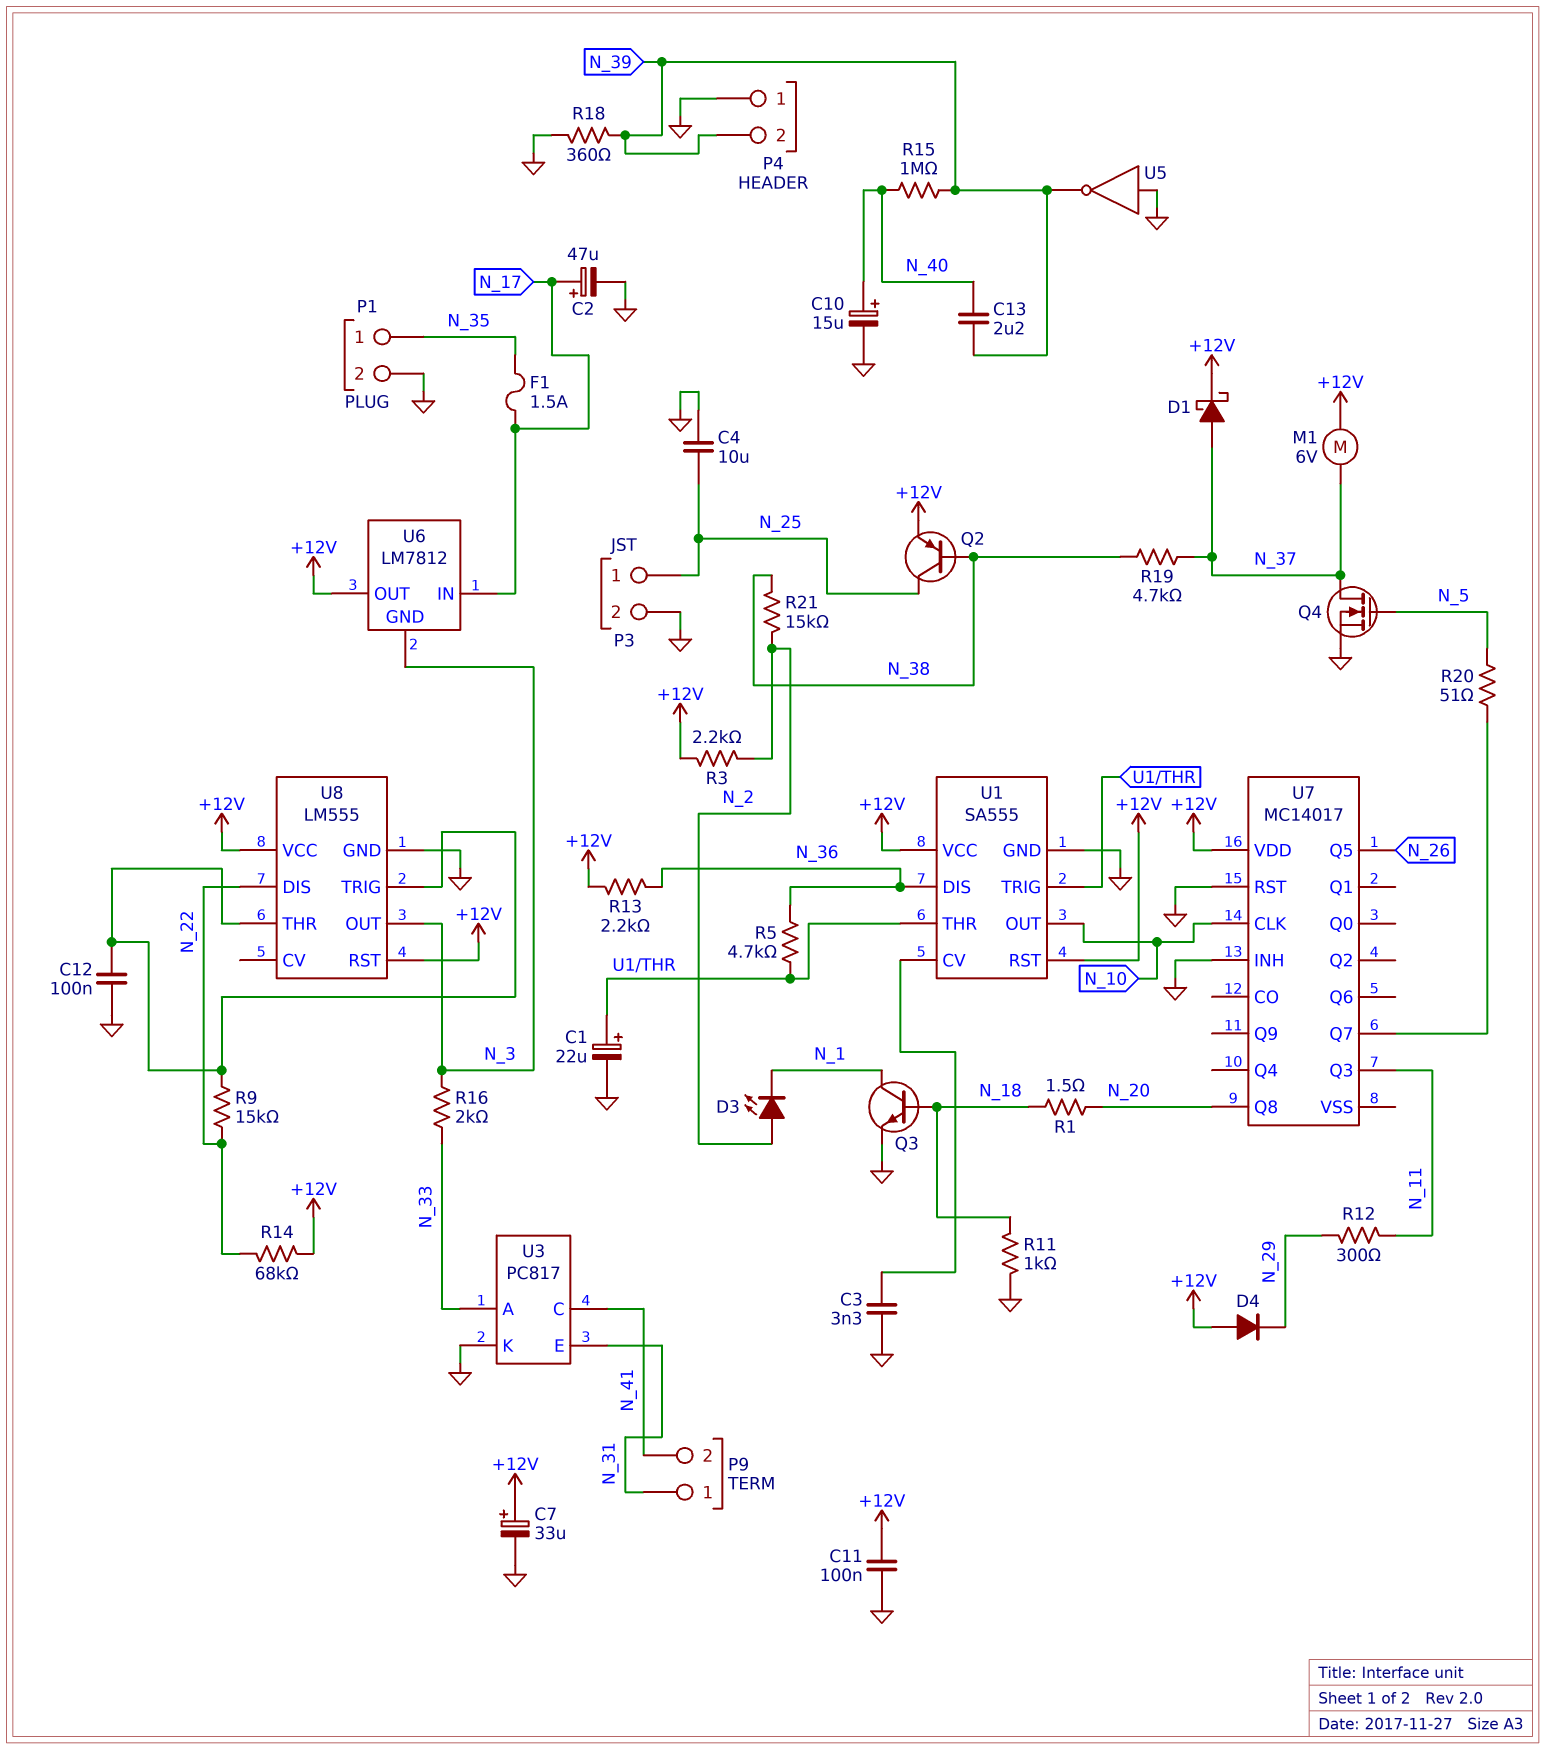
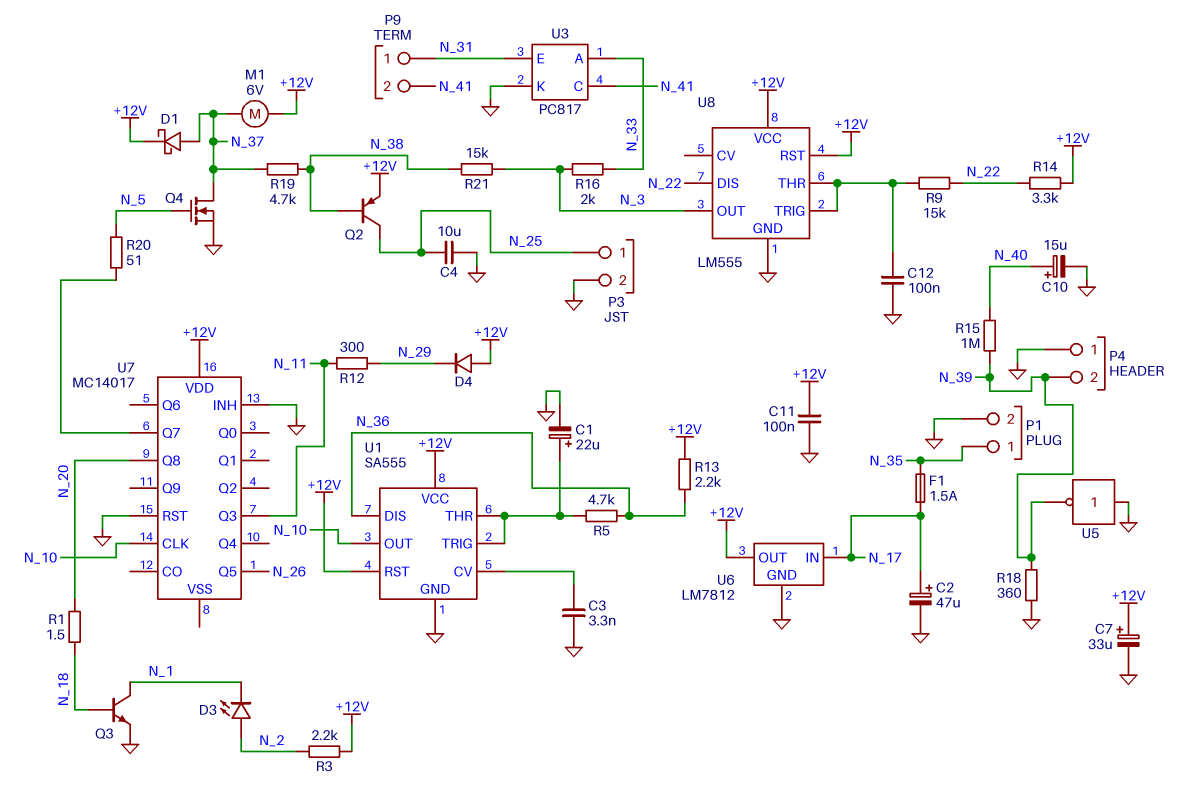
C13: 2.2uF (N_39, N_40) -> none
R11: 1k (GND, N_18) -> none
R14: 68k (+12V, N_22) -> 3.3k (+12V, N_22)
R21: 15k (N_2, N_38) -> 15k (N_3, N_38)
U6 pin GND: N_3 -> GND

